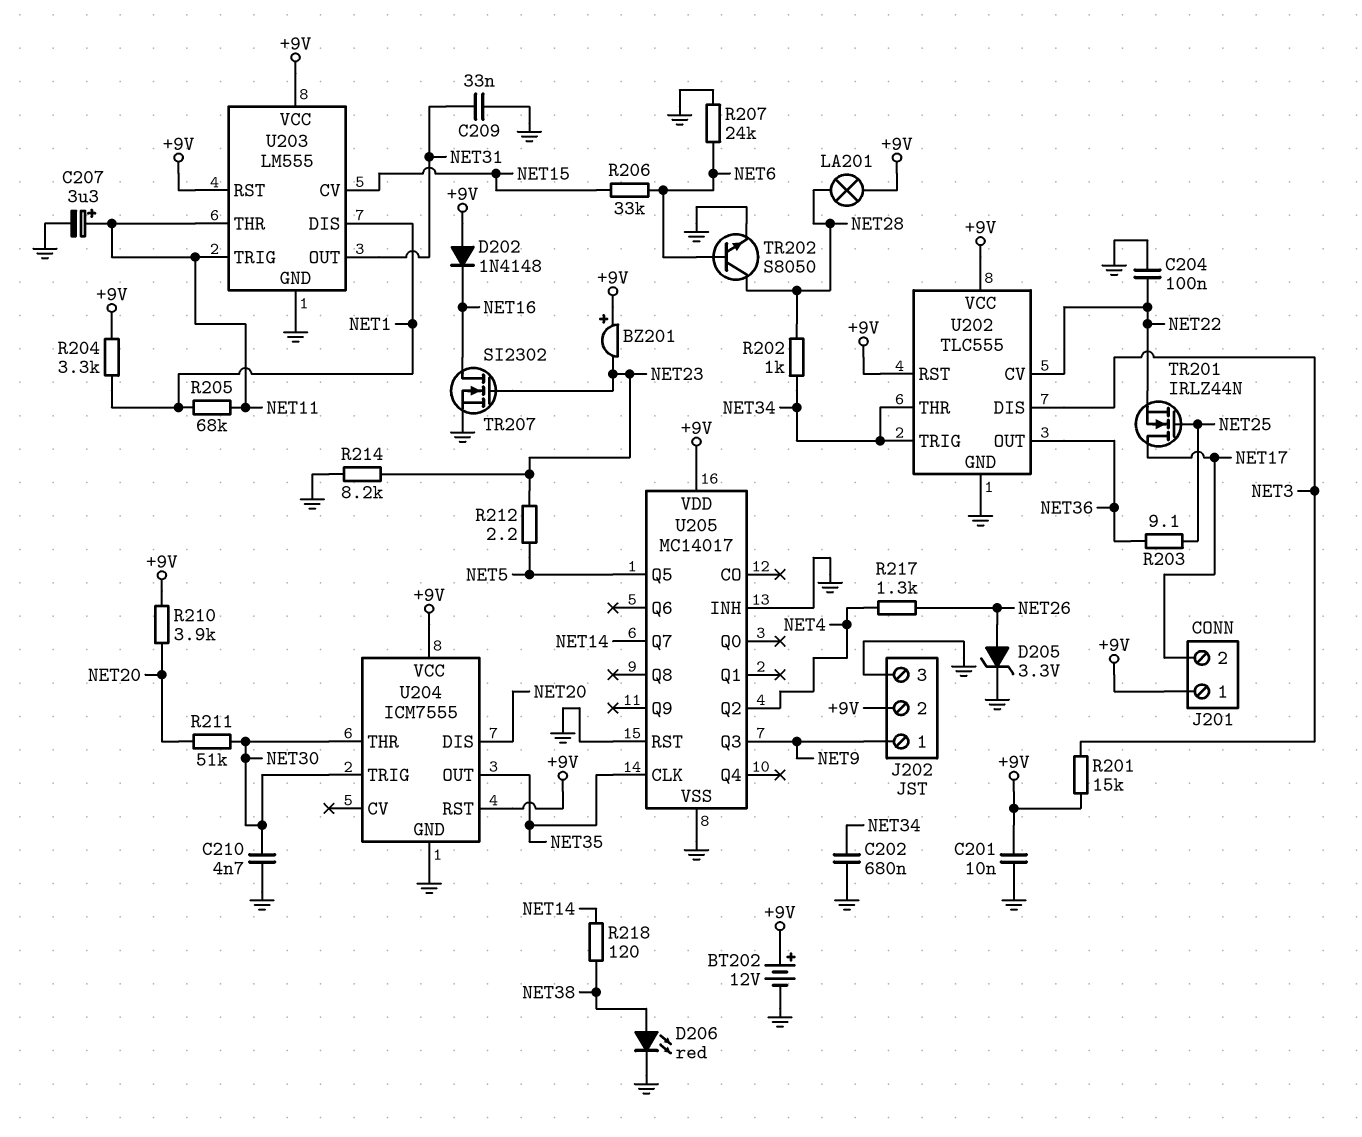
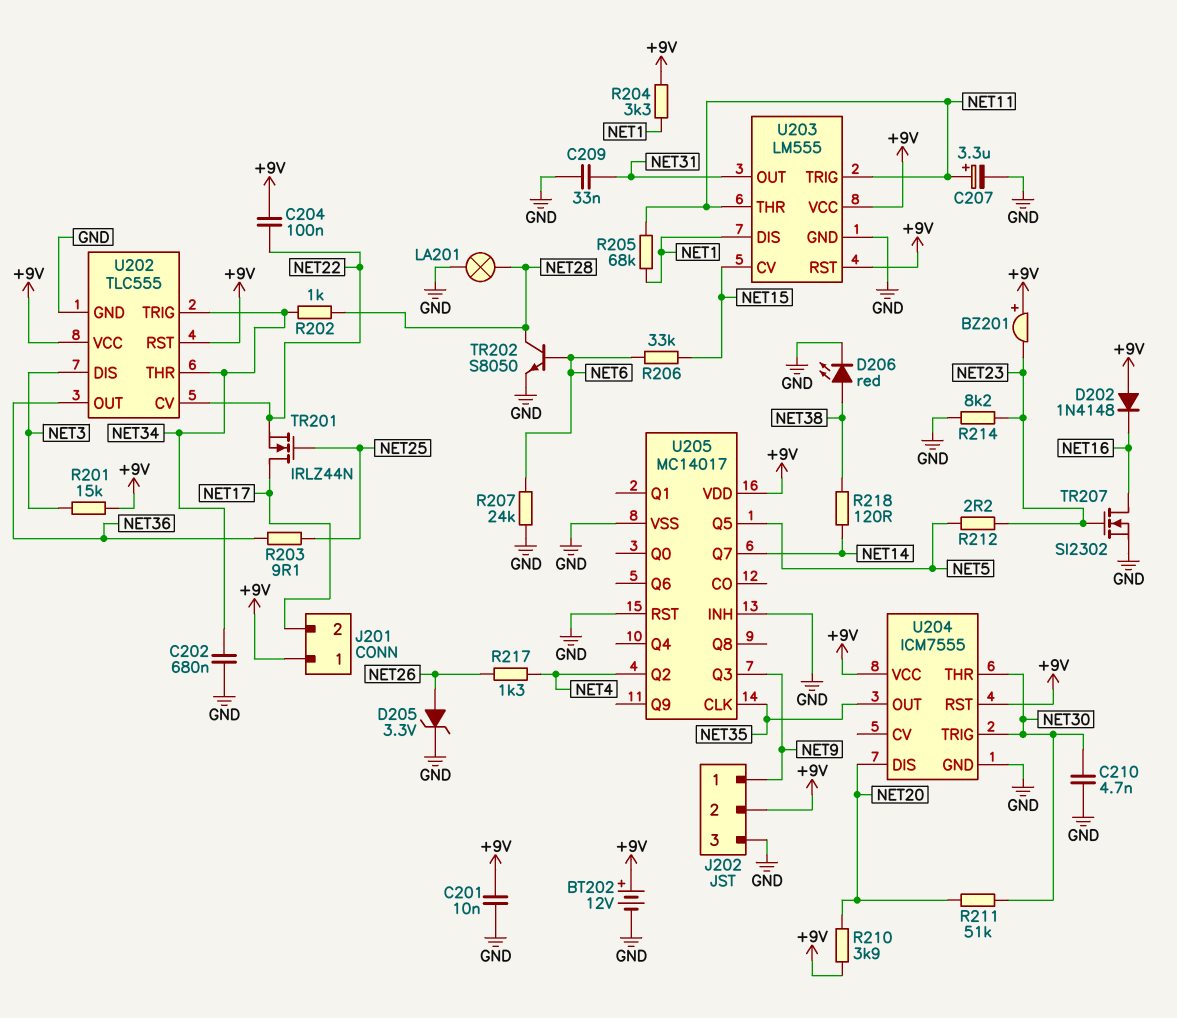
C204: 100nF (GND, NET22) -> 100nF (+9V, NET22)
LA201: lamp (+9V, NET28) -> lamp (GND, NET28)

